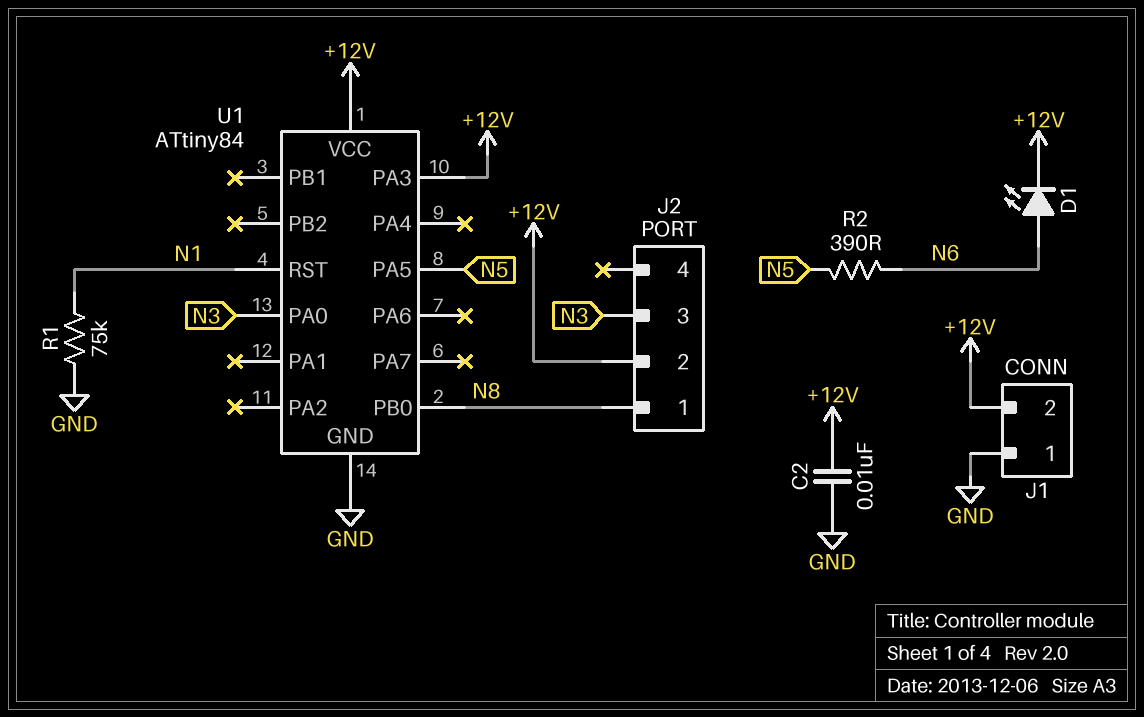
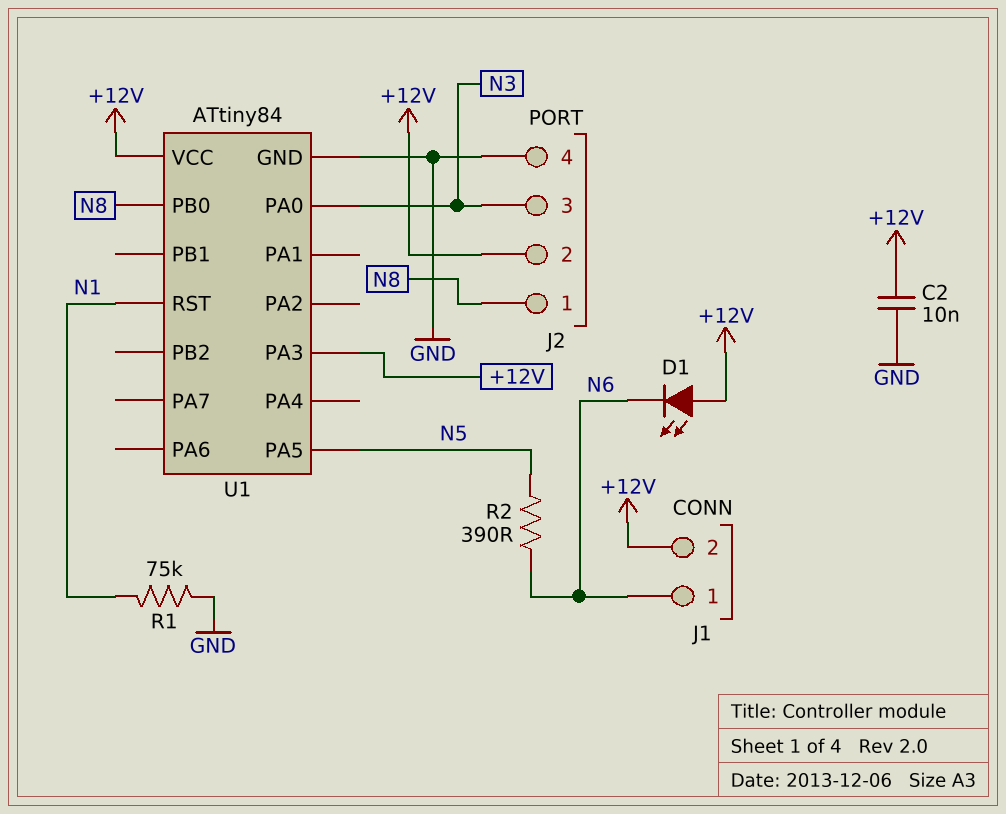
D1: LED (A N6, K +12V) -> LED (A +12V, K N6)
J1 pin 1: GND -> N6
J2 pin 4: none -> GND

